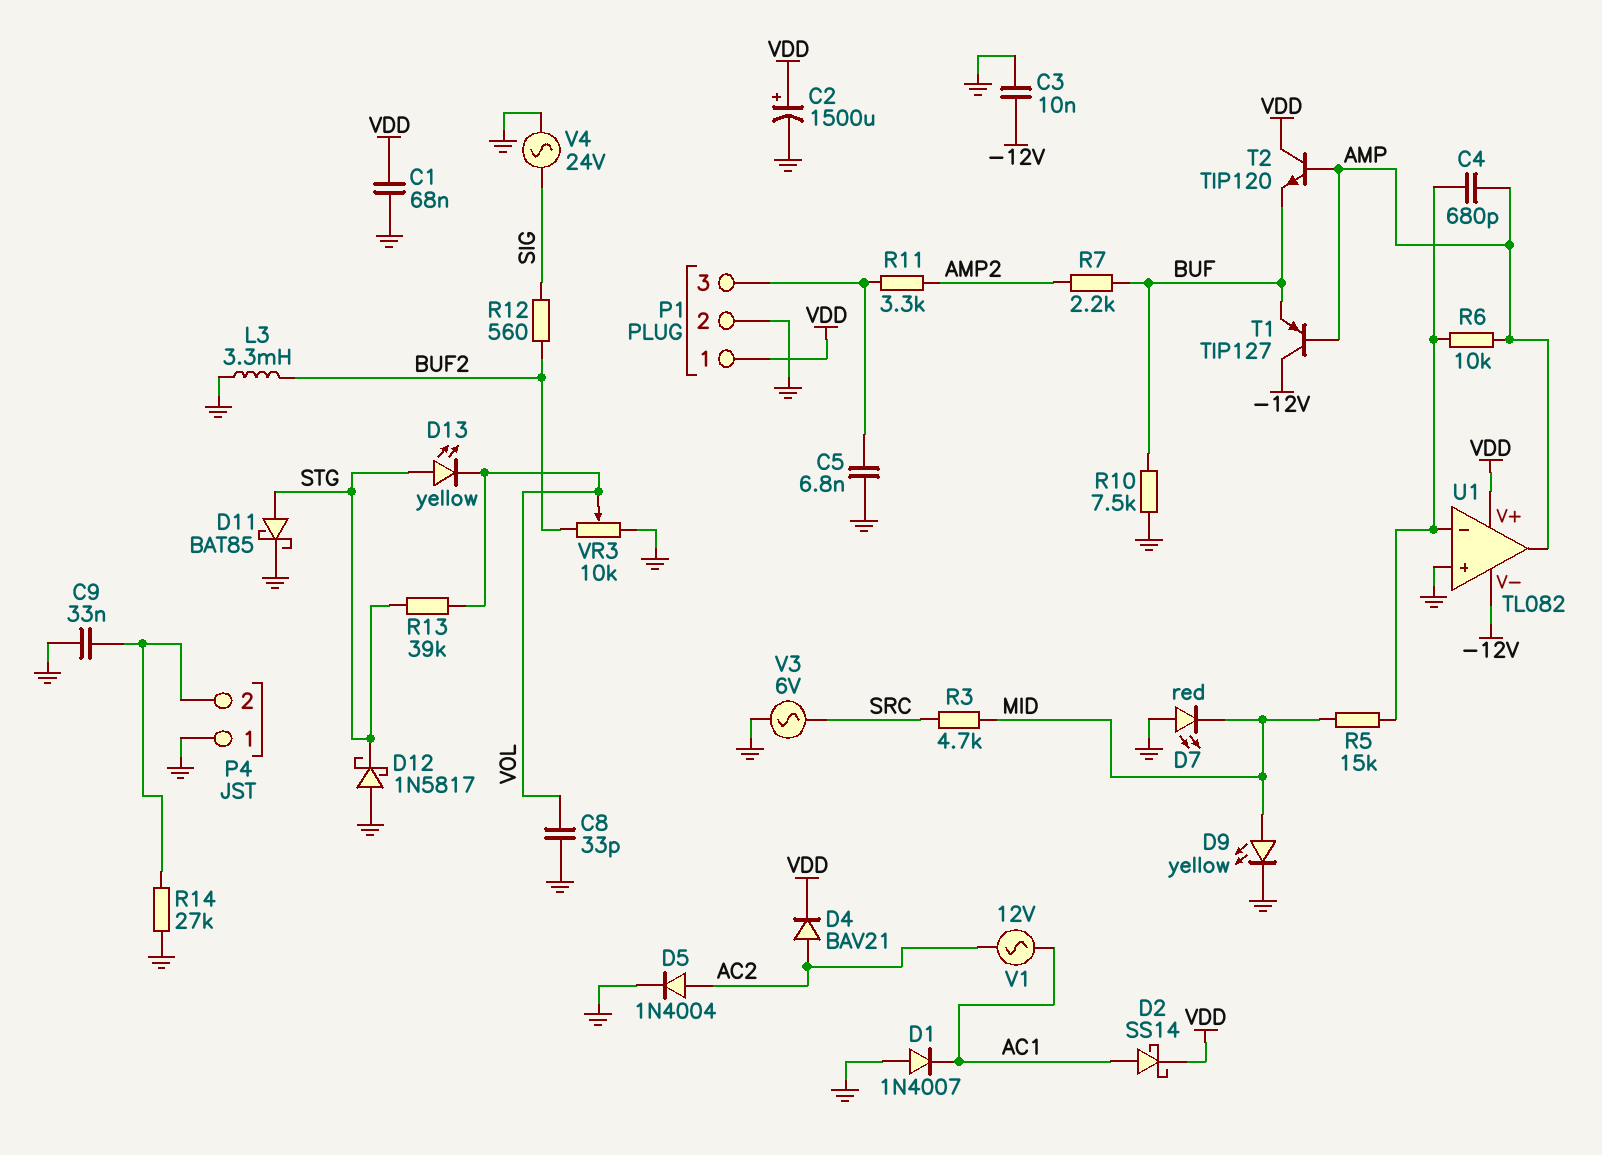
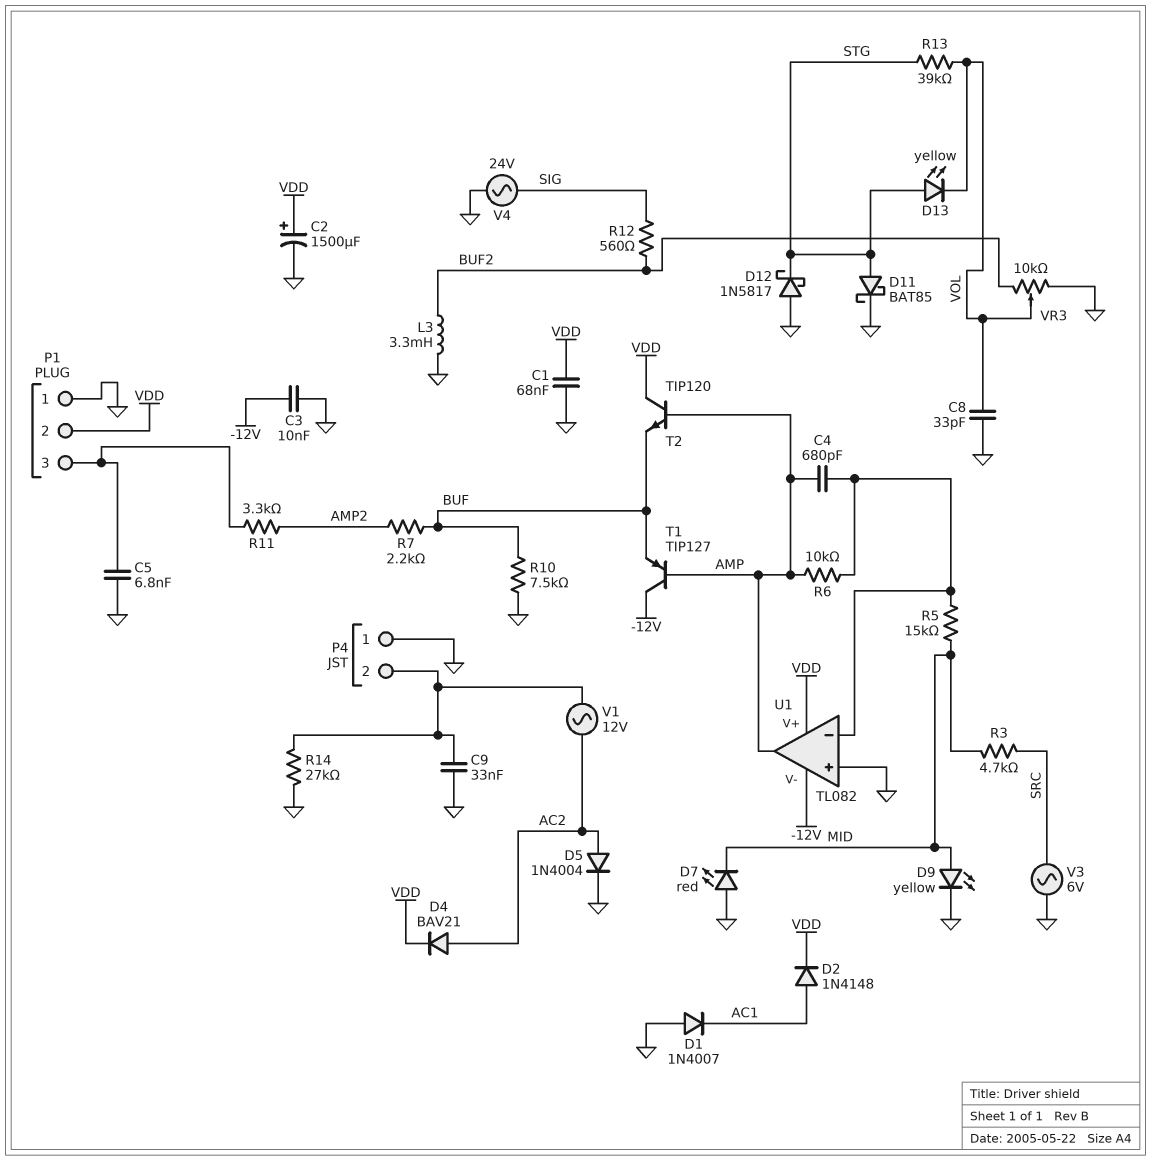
D2: schottky SS14 (A AC1, K VDD) -> diode 1N4148 (A AC1, K VDD)
P1 pin 1: VDD -> GND
P1 pin 2: GND -> VDD
V1: AC 12V (AC1, AC2) -> AC 12V (AC2, P4/2)

